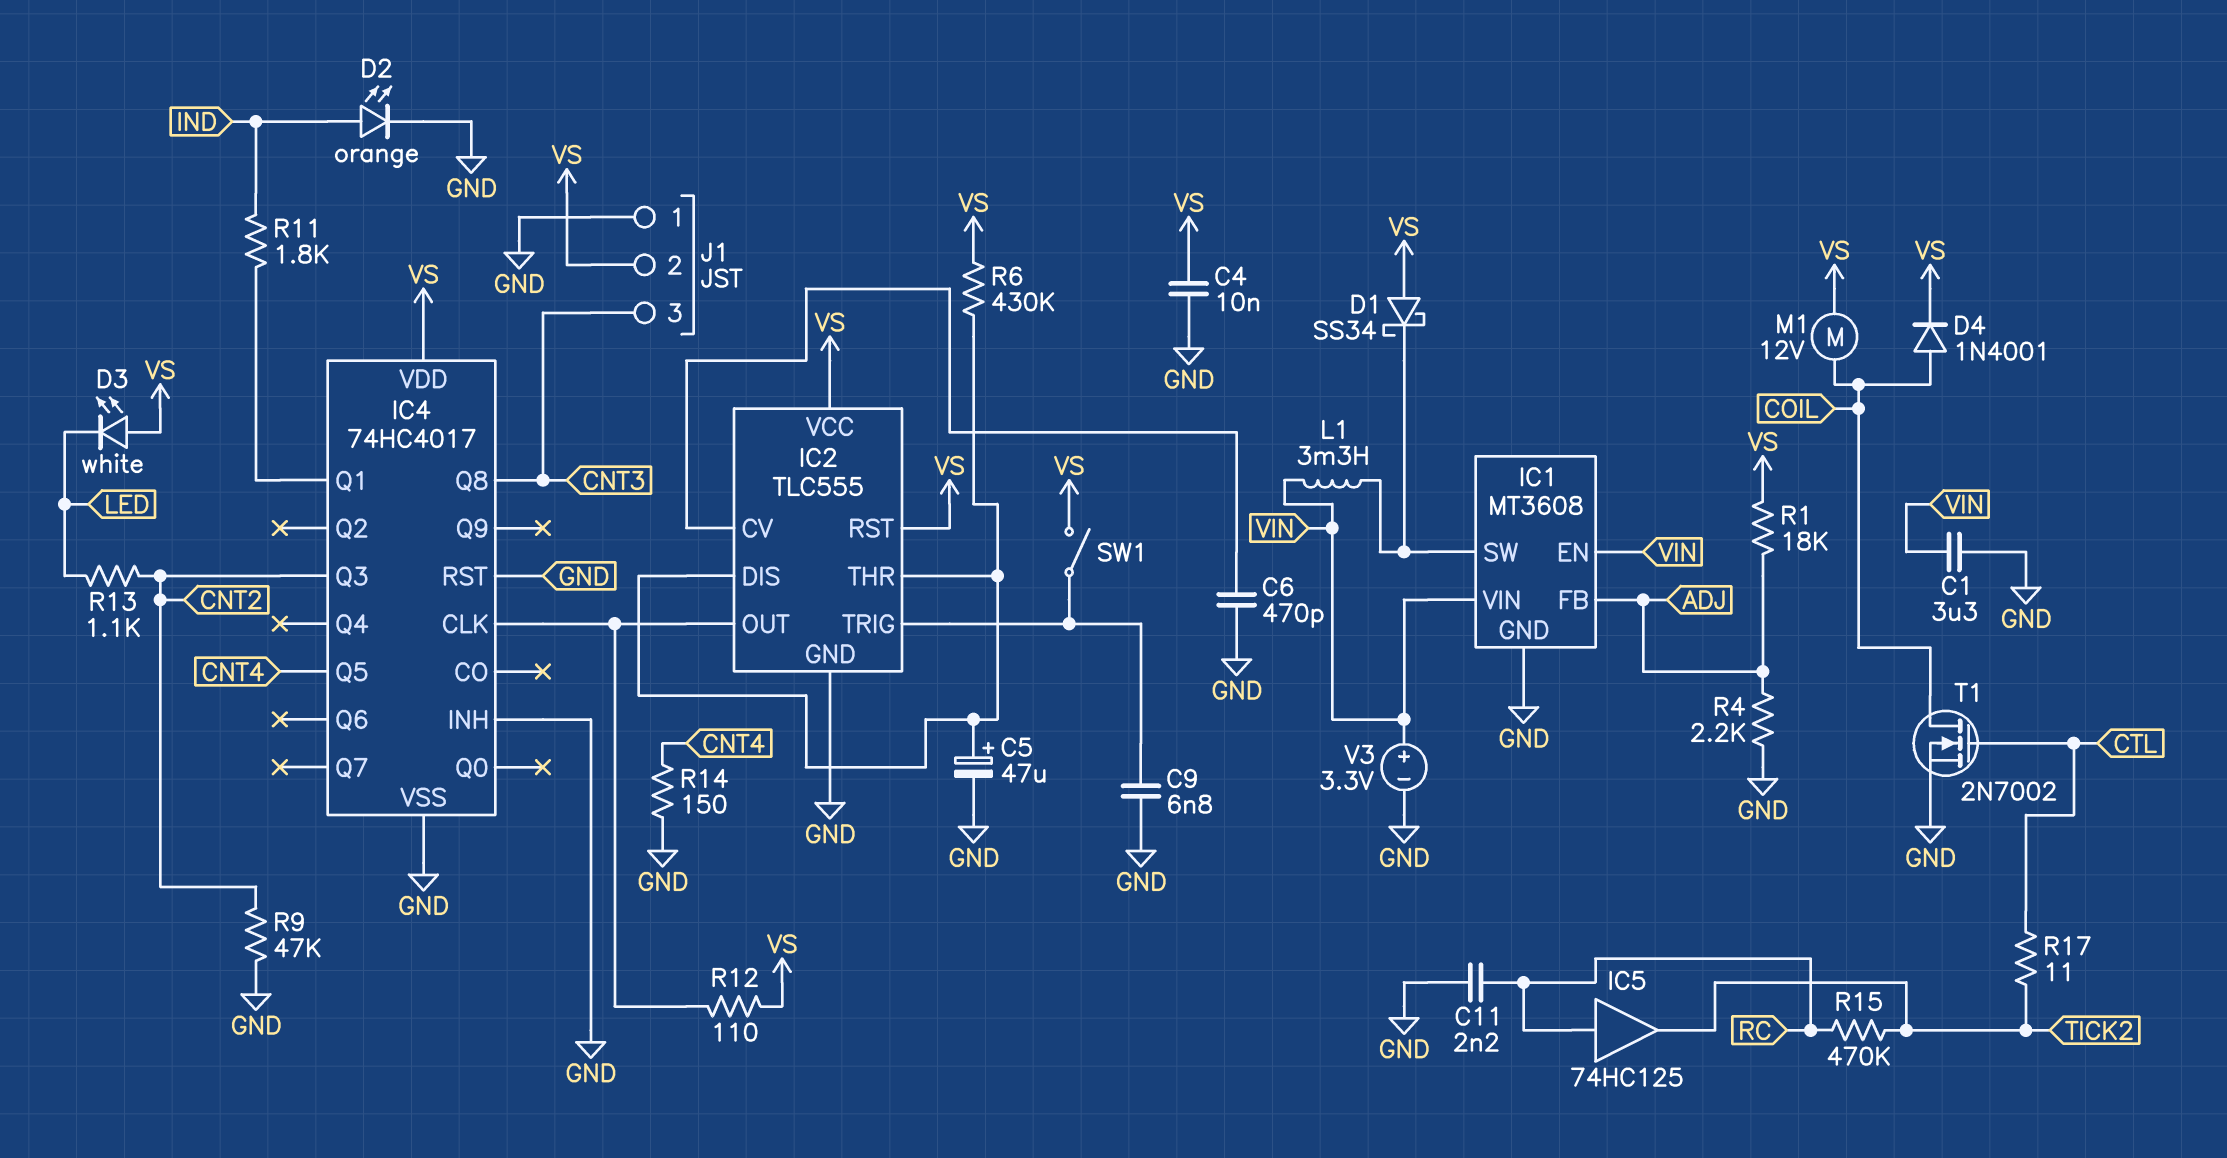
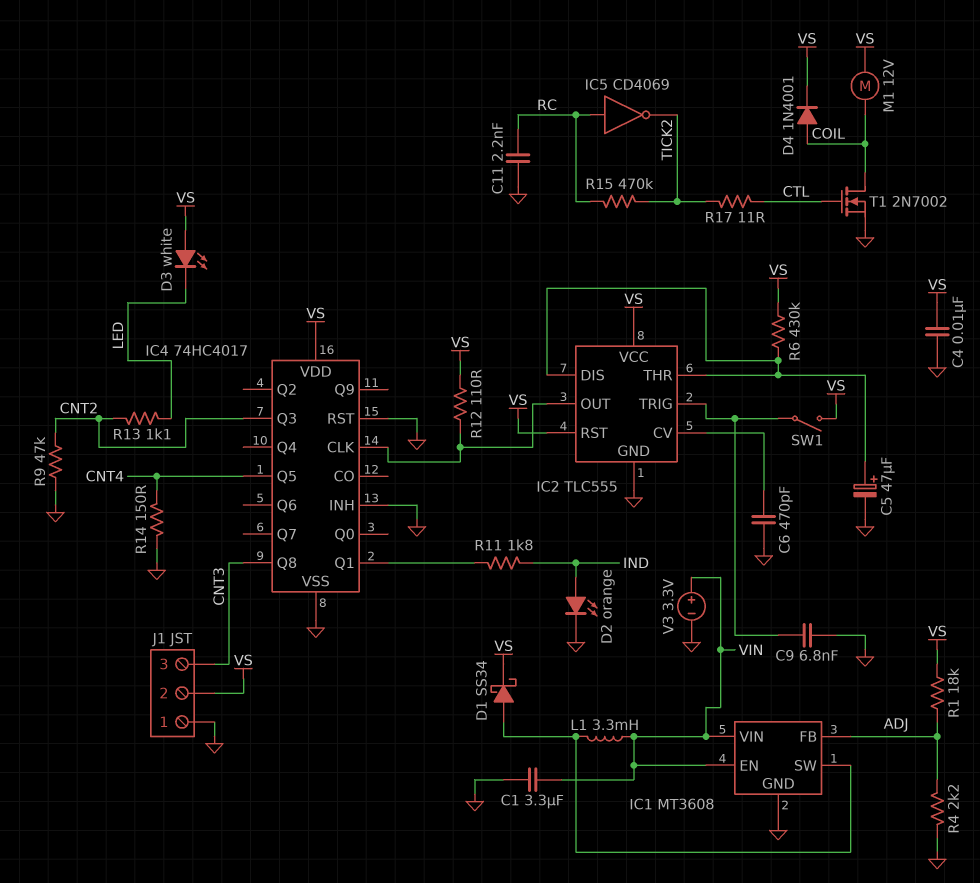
D1: schottky SS34 (A VS, K IC1/SW) -> schottky SS34 (A IC1/SW, K VS)
IC5: buffer 74HC125 (in RC, out TICK2) -> NOT CD4069 (in RC, out TICK2)

